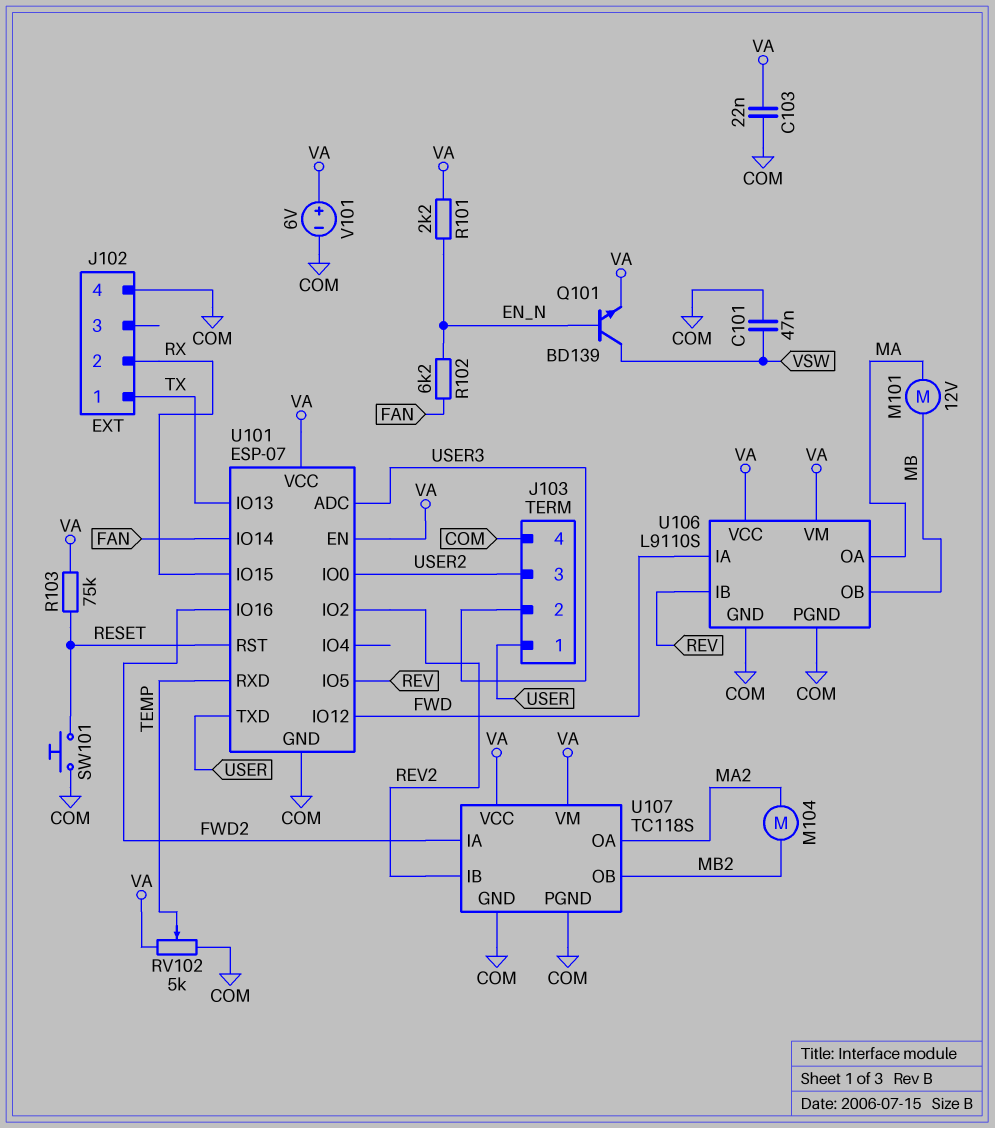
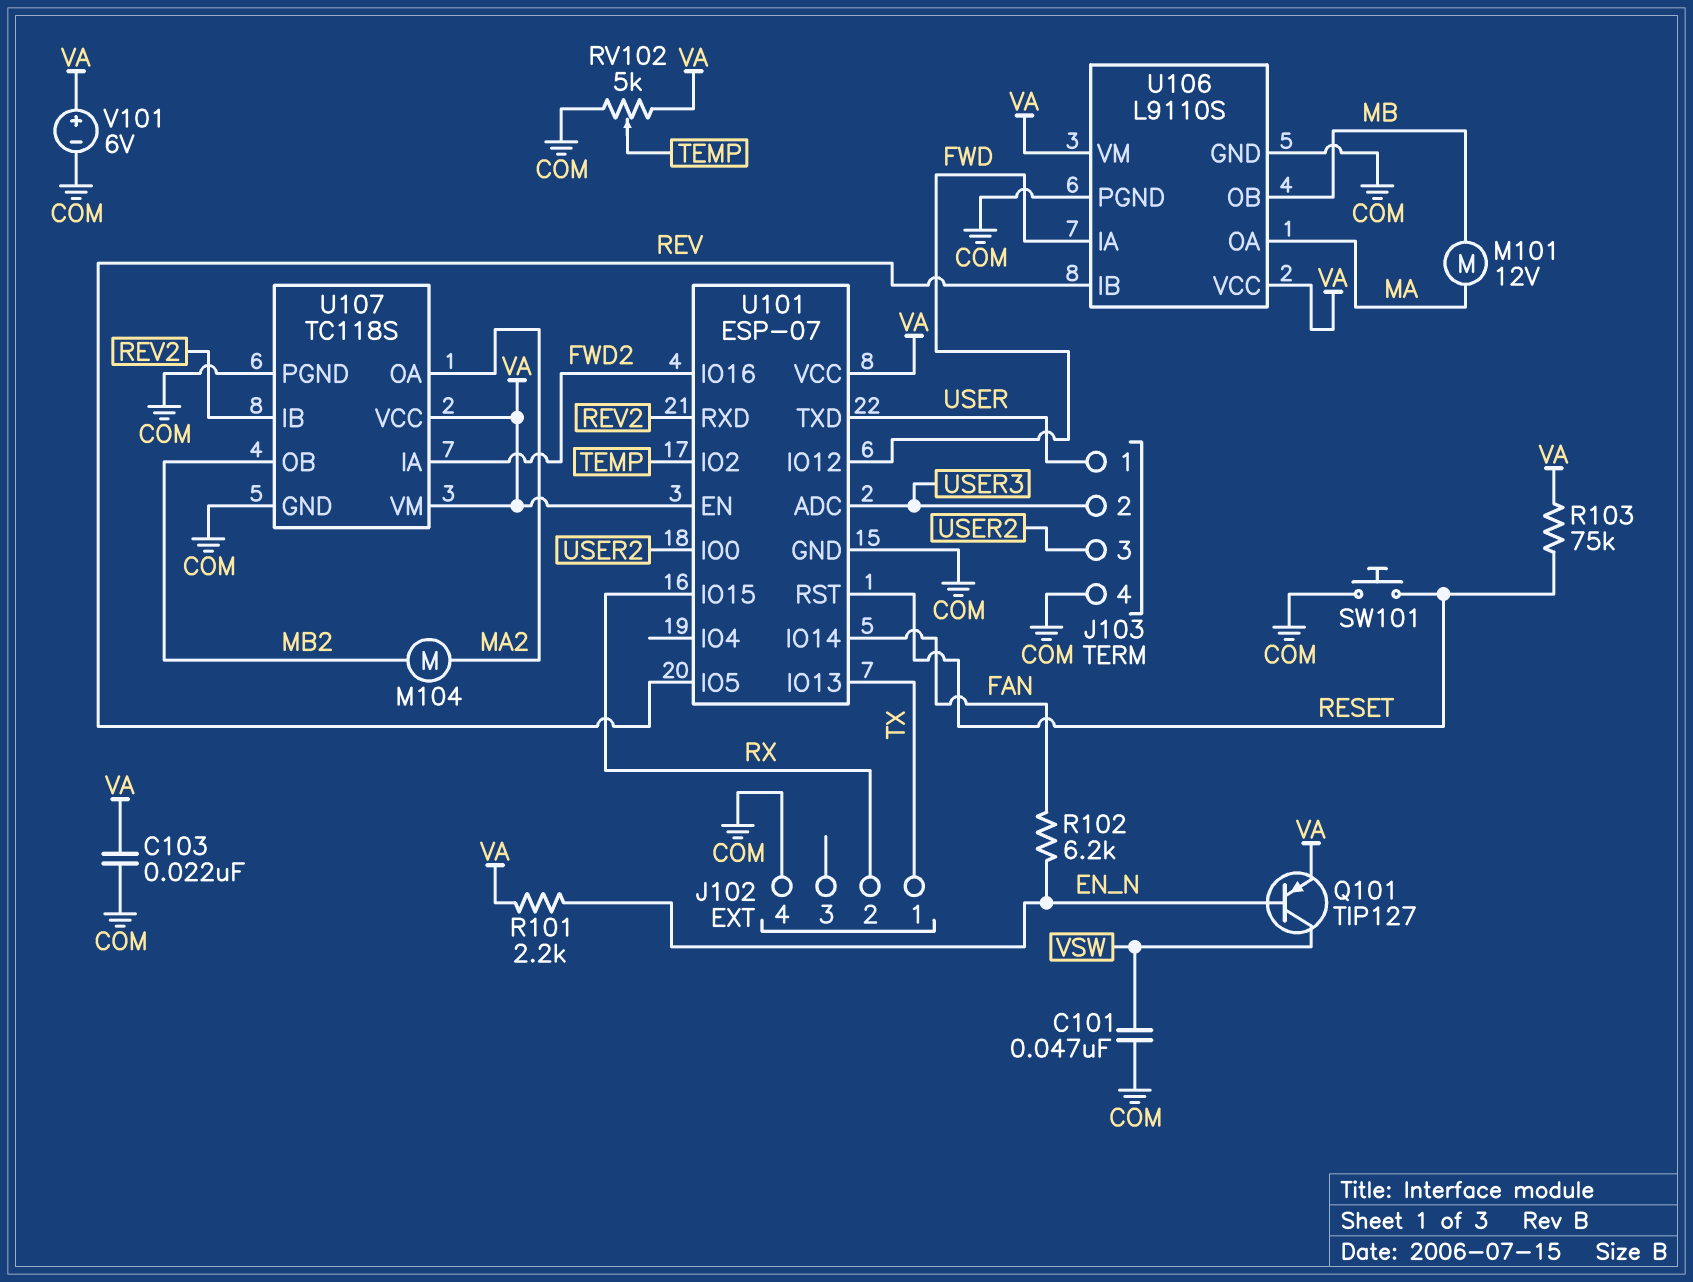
Q101: NPN BD139 (B EN_N, C VSW, E VA) -> PNP TIP127 (B EN_N, C VSW, E VA)
U101 pin IO2: REV2 -> TEMP
U101 pin RXD: TEMP -> REV2

